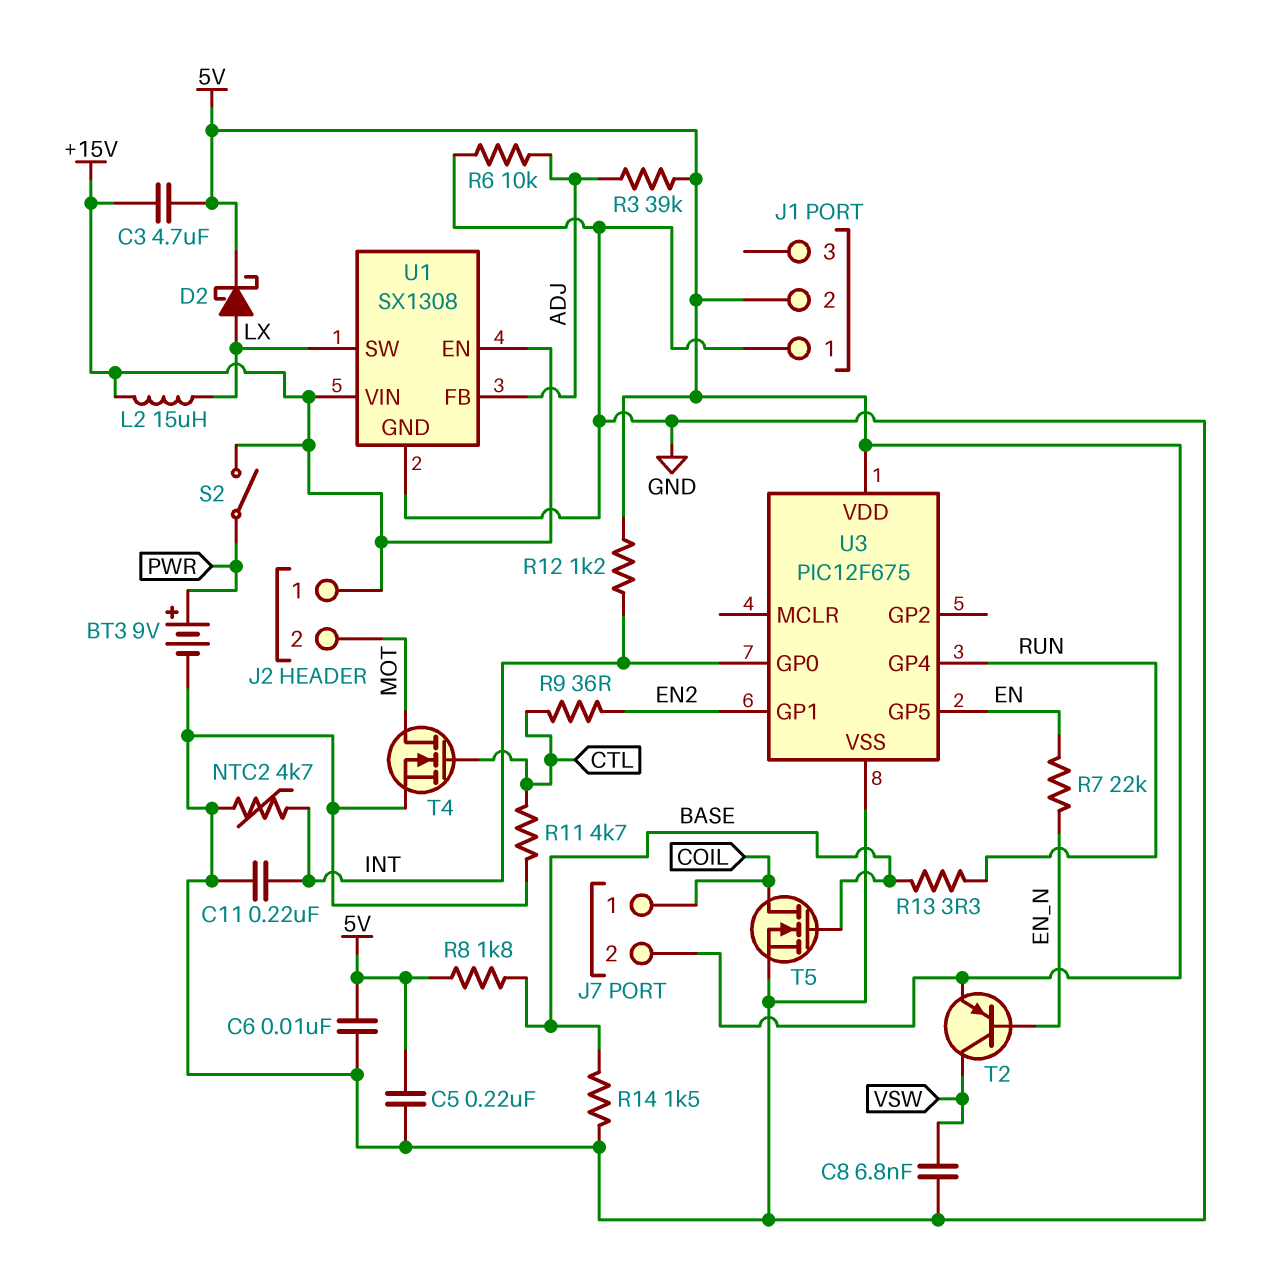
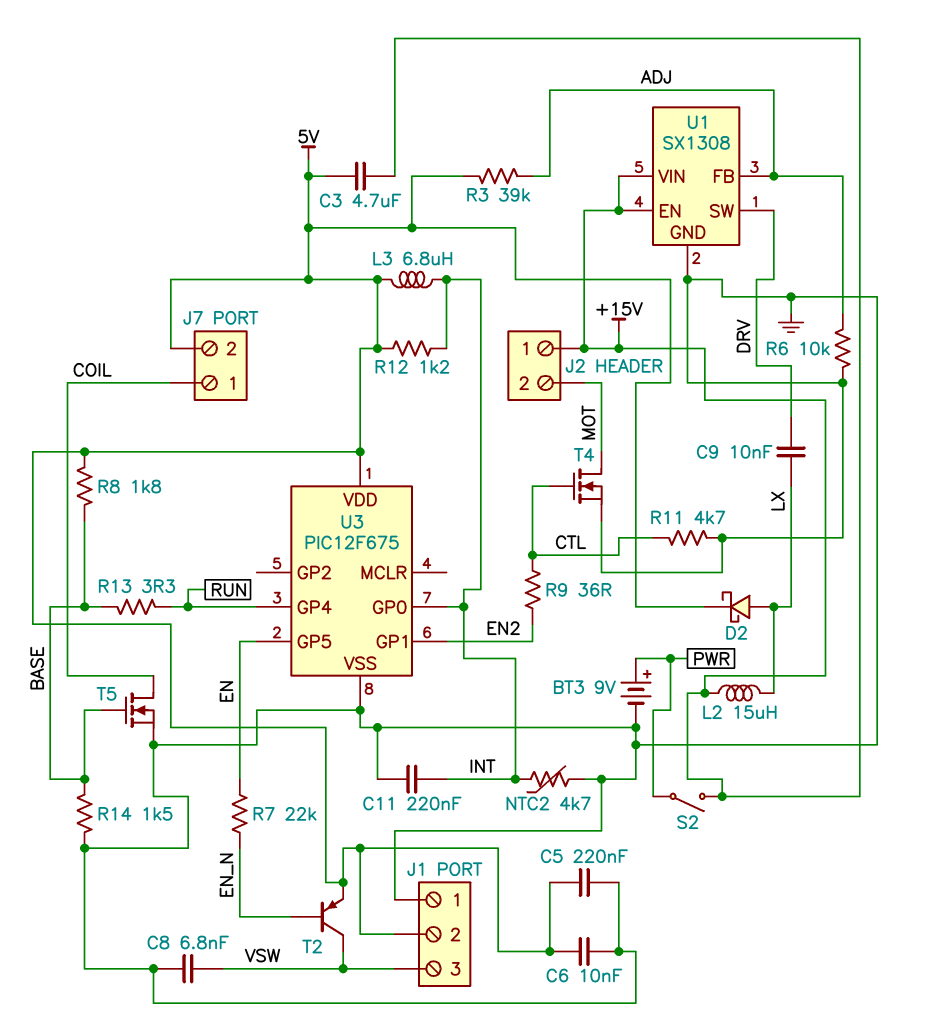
C9: none -> 10nF (DRV, LX)
J1 pin 3: none -> VSW
L3: none -> 6.8uH (5V, INT)
U1 pin SW: LX -> DRV

